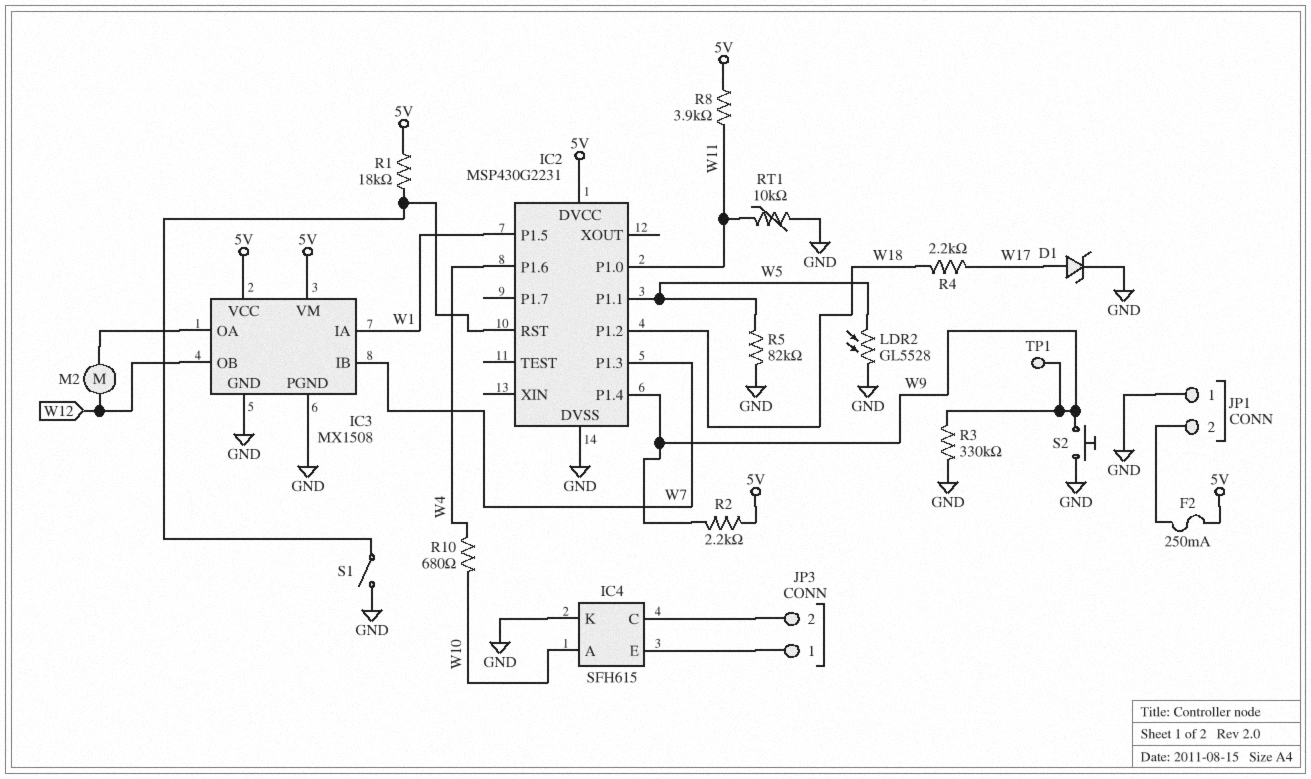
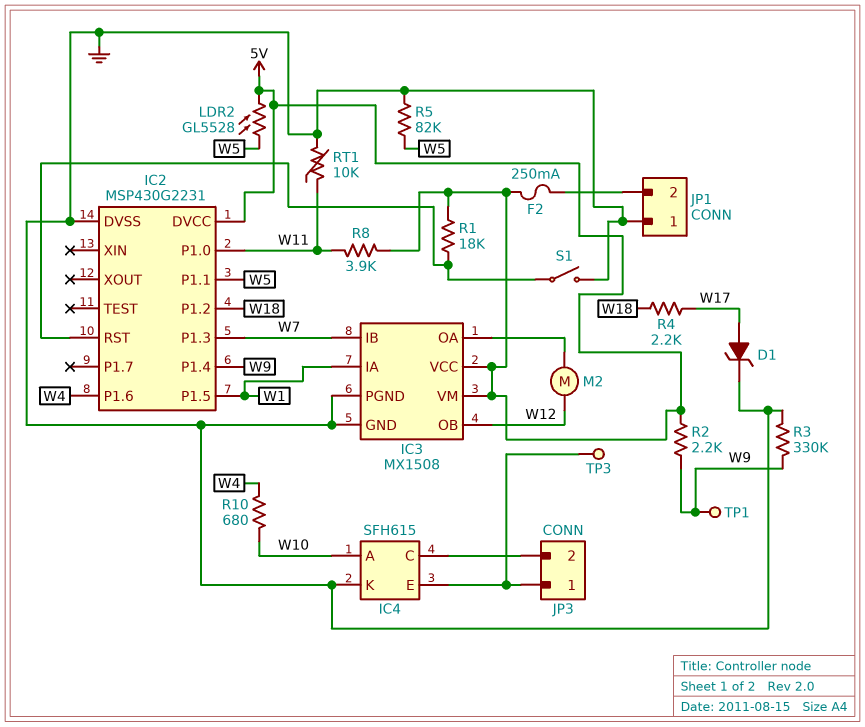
LDR2: GL5528 (GND, W5) -> GL5528 (5V, W5)
S2: button (GND, W9) -> none
TP3: none -> test point (IC4/E)

